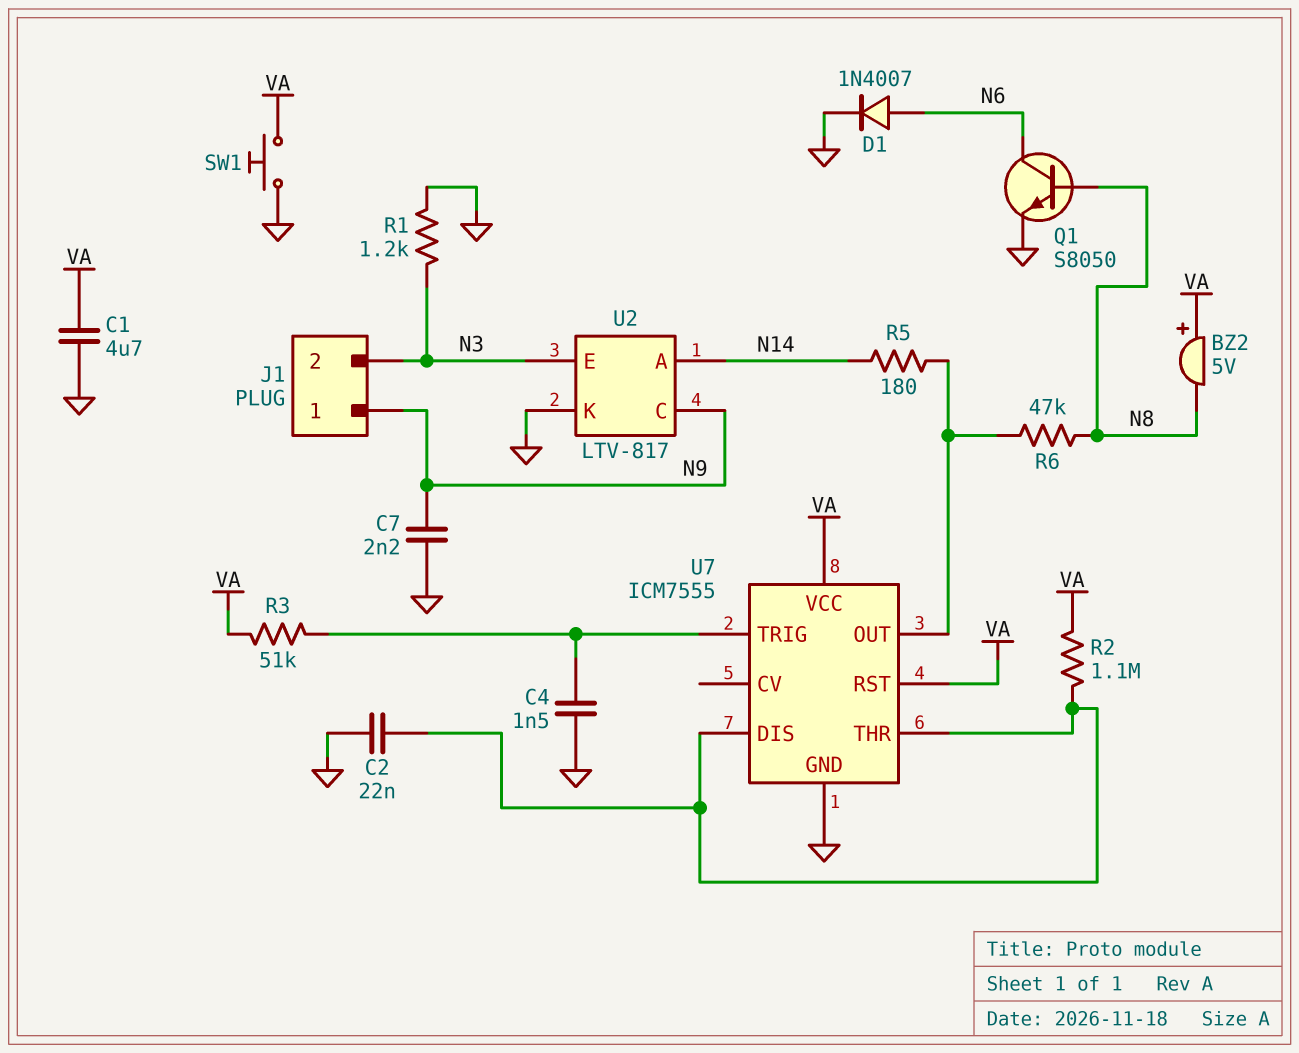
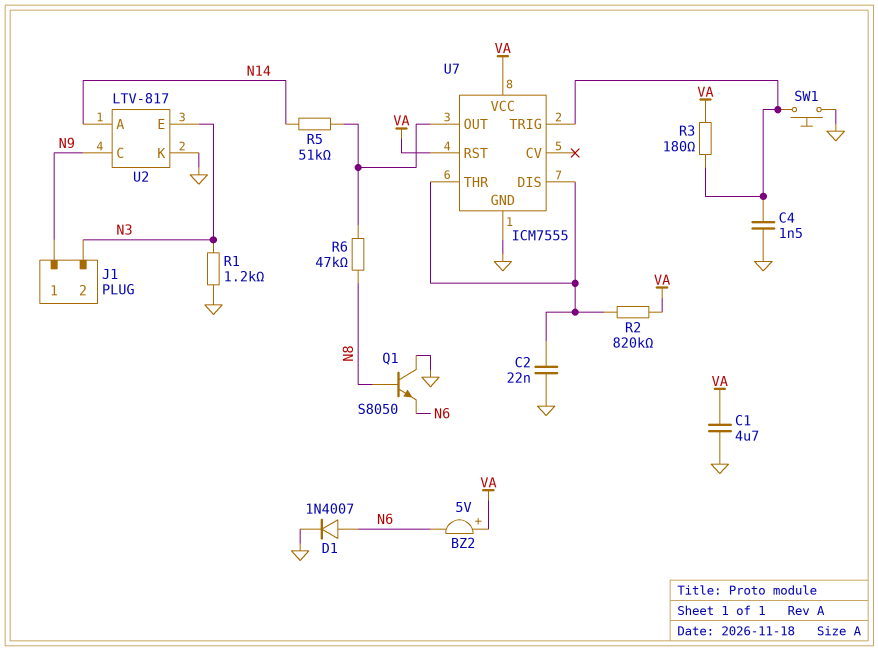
BZ2: buzzer 5V (plus VA, minus N8) -> buzzer 5V (plus VA, minus N6)
C7: 2.2nF (GND, N9) -> none
Q1: NPN S8050 (B N8, C N6, E GND) -> NPN S8050 (B N8, C GND, E N6)
R2: 1.1M (U7/DIS, VA) -> 820k (U7/DIS, VA)
R3: 51k (U7/TRIG, VA) -> 180 (U7/TRIG, VA)
R5: 180 (N14, U7/OUT) -> 51k (N14, U7/OUT)
SW1: button (GND, VA) -> button (GND, U7/TRIG)

